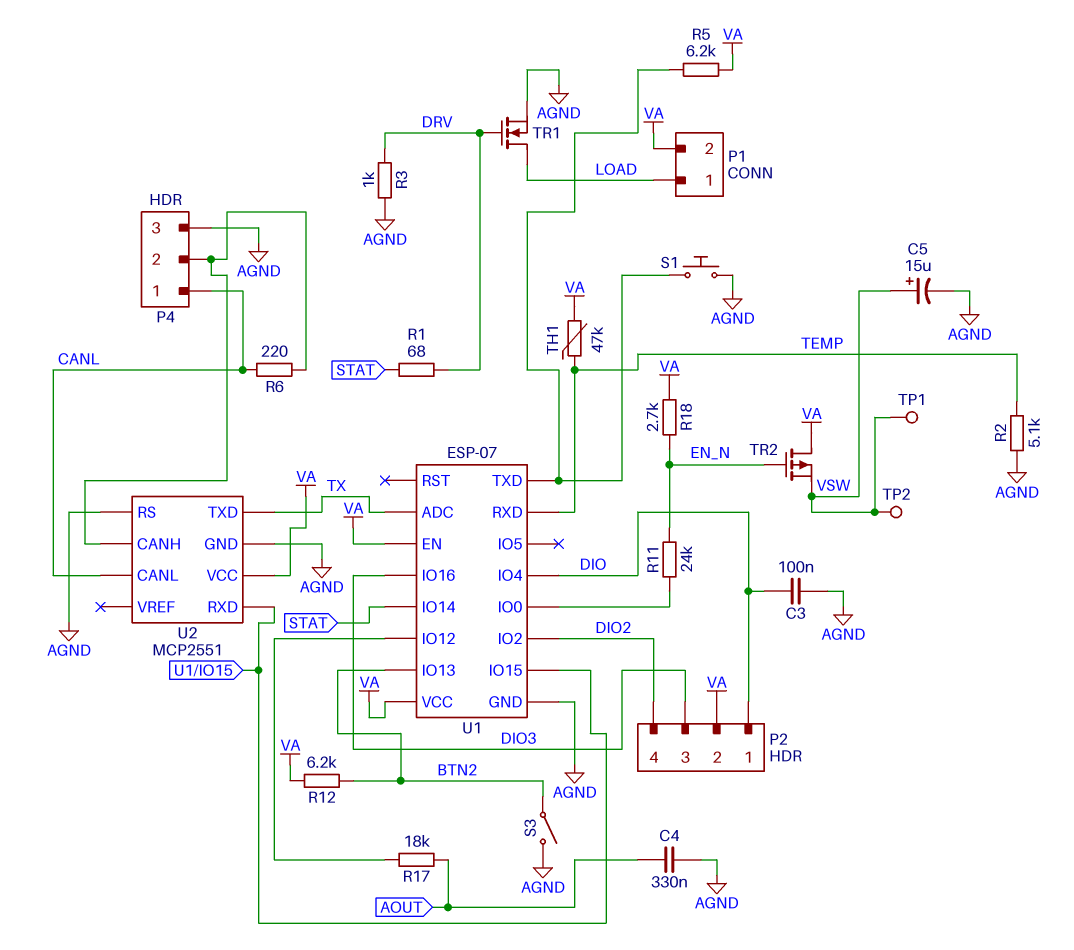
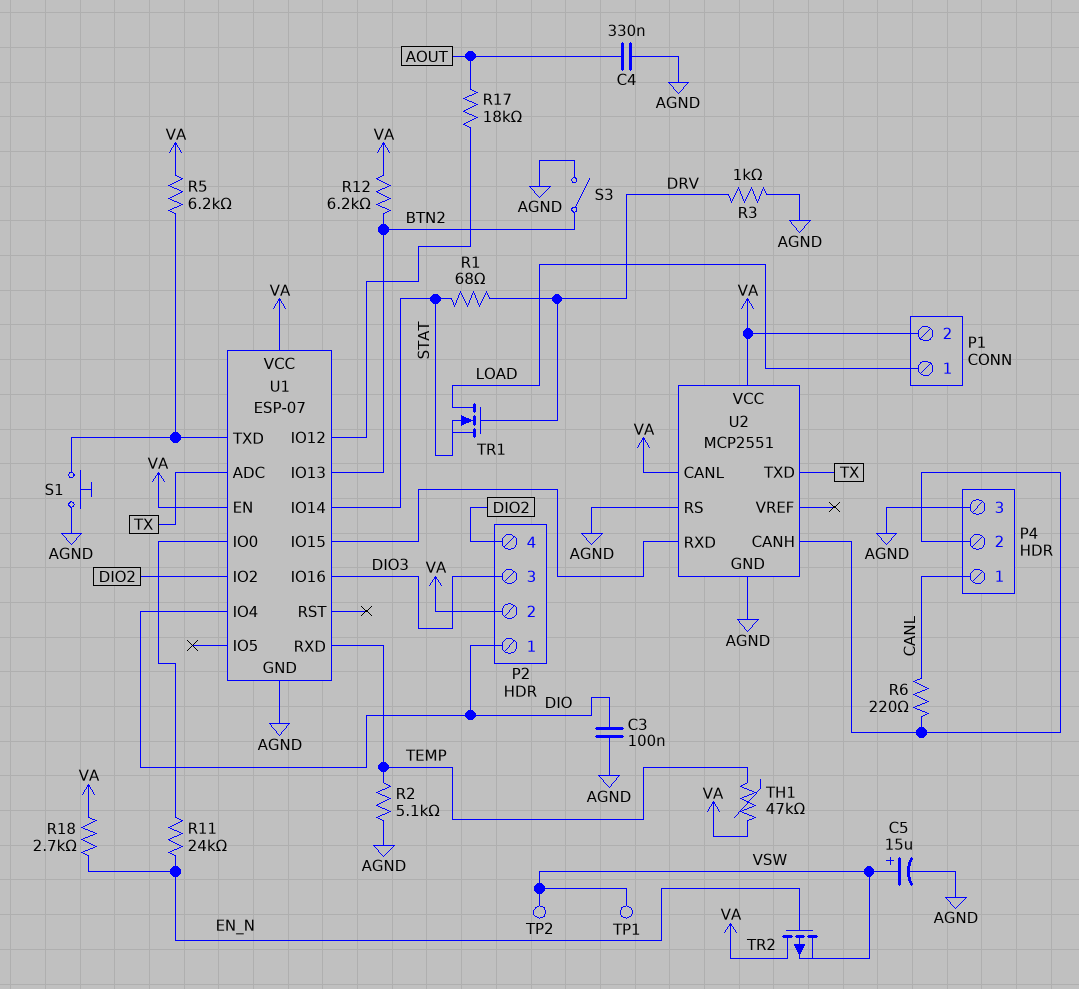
TR1: NMOS (G DRV, D LOAD, S AGND) -> NMOS (G DRV, D LOAD, S STAT)
U2 pin CANL: CANL -> VA

